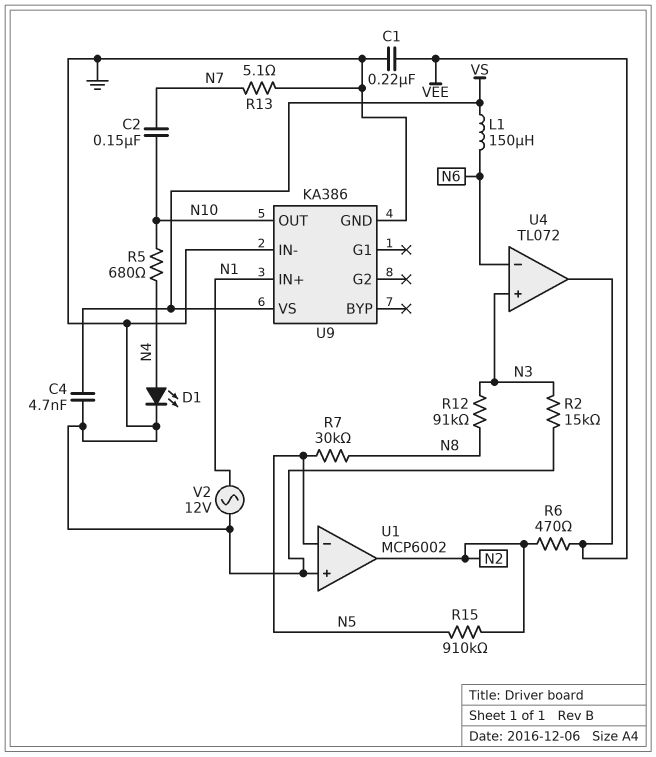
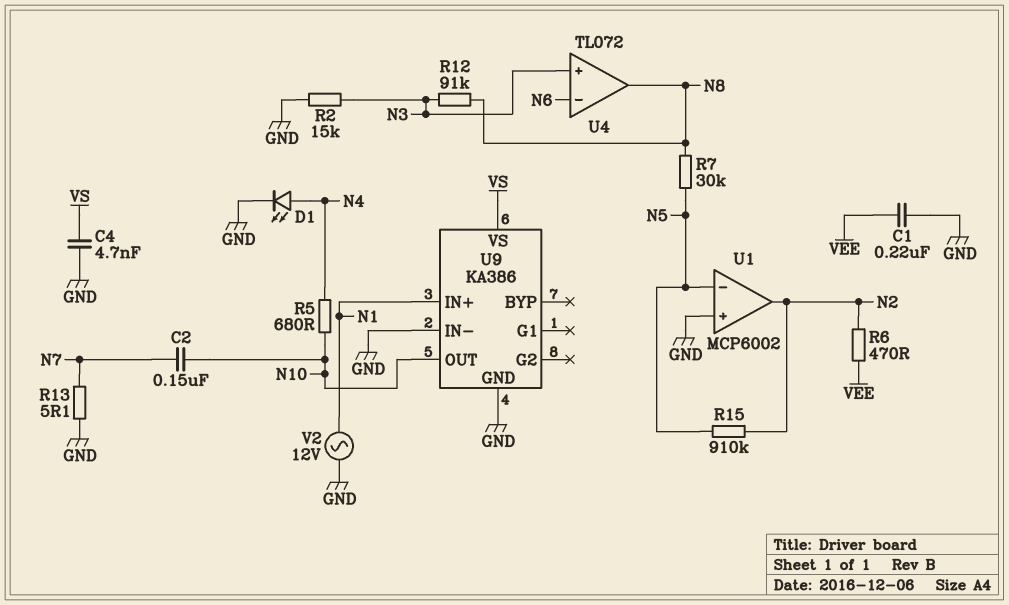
L1: 150uH (N6, VS) -> none
U4 pin out: VEE -> N8

